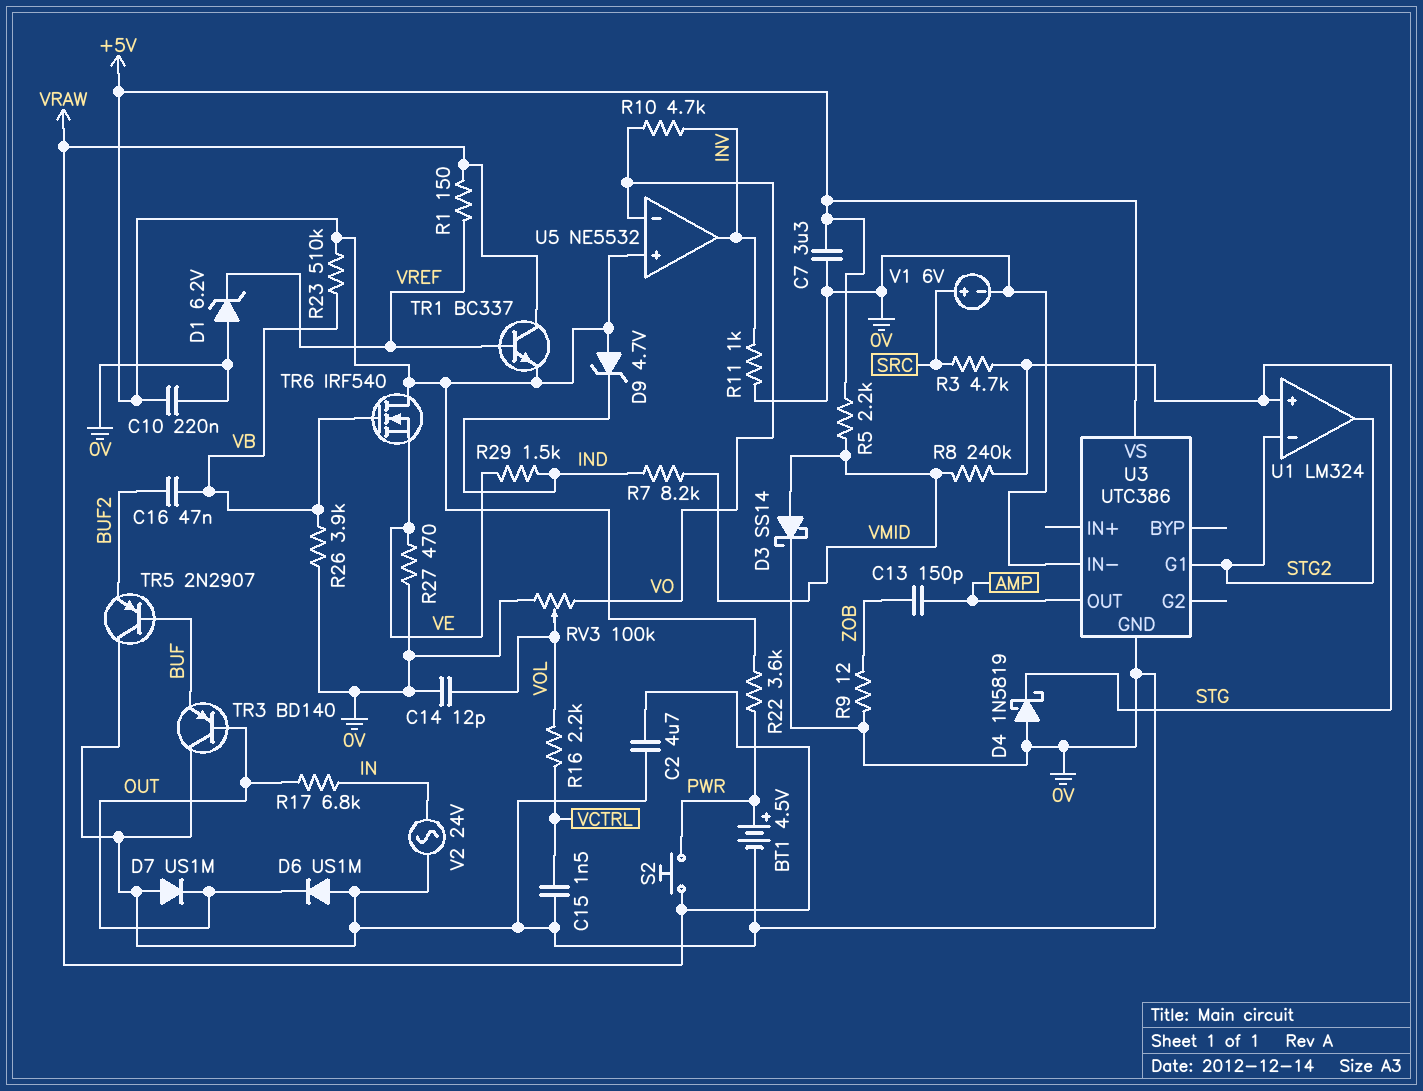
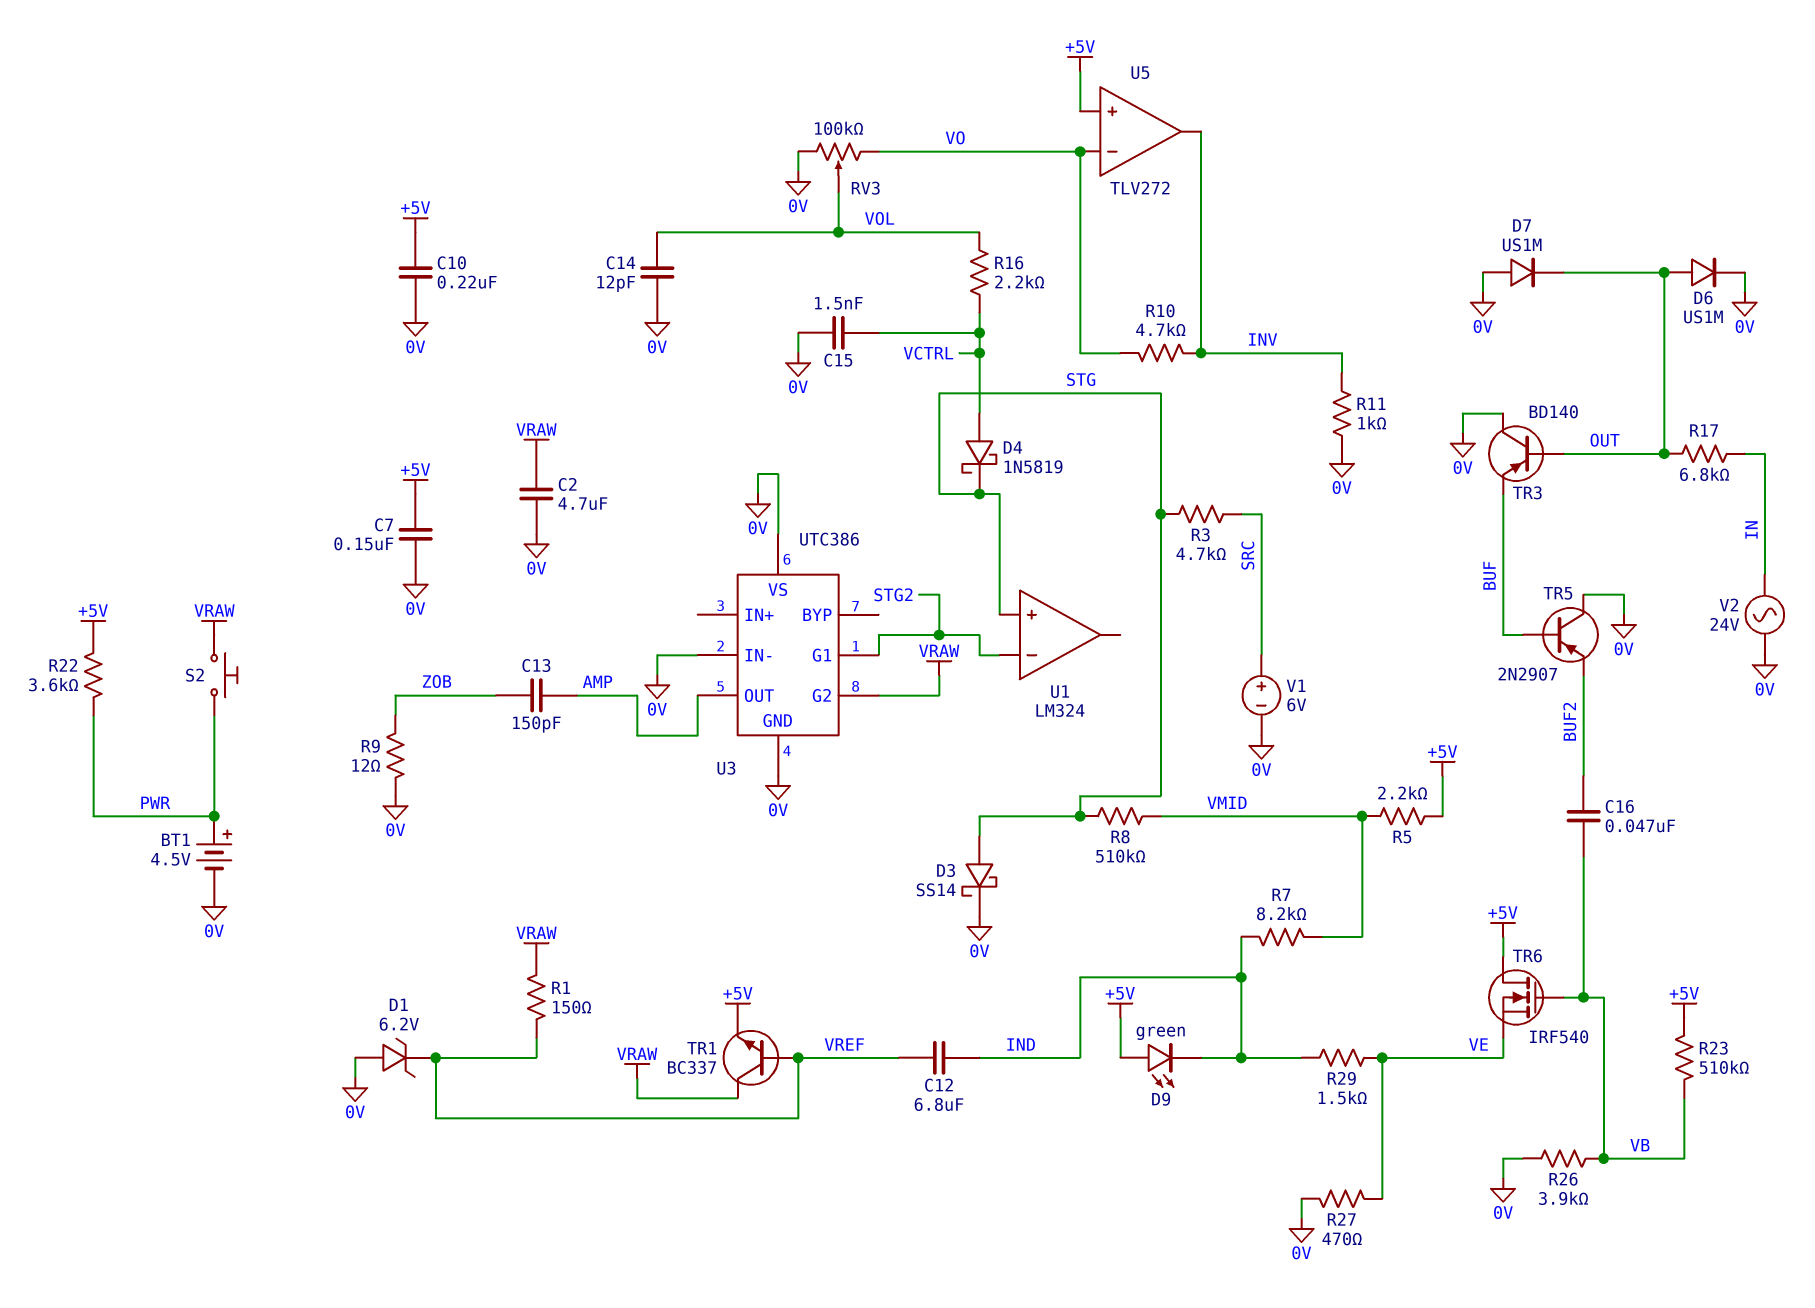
C7: 3.3uF (+5V, 0V) -> 150nF (+5V, 0V)
C12: none -> 6.8uF (IND, VREF)
D3: schottky SS14 (A VMID, K 0V) -> schottky SS14 (A STG, K 0V)
D4: schottky 1N5819 (A 0V, K STG) -> schottky 1N5819 (A VCTRL, K STG)
D6: diode US1M (A 0V, K OUT) -> diode US1M (A OUT, K 0V)
D9: zener 4.7V (A +5V, K IND) -> LED green (A +5V, K IND)
R8: 240k (STG, VMID) -> 510k (STG, VMID)
U1 pin out: STG2 -> none
U3 pin G2: none -> VRAW
U3 pin VS: +5V -> 0V
U5: NE5532 -> TLV272

